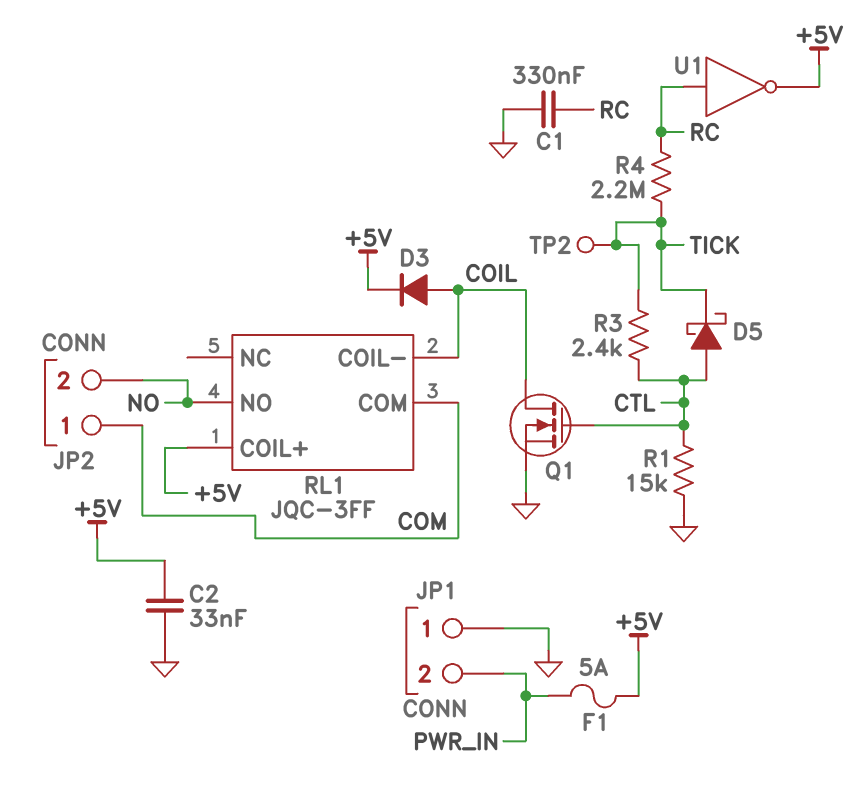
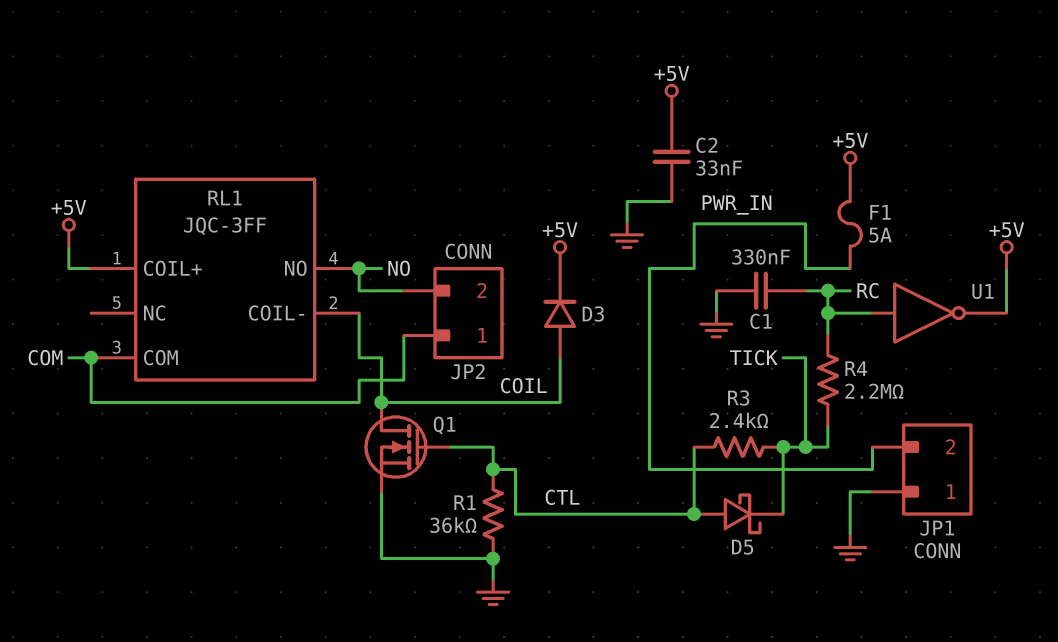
R1: 15k (CTL, GND) -> 36k (CTL, GND)
TP2: test point (TICK) -> none

